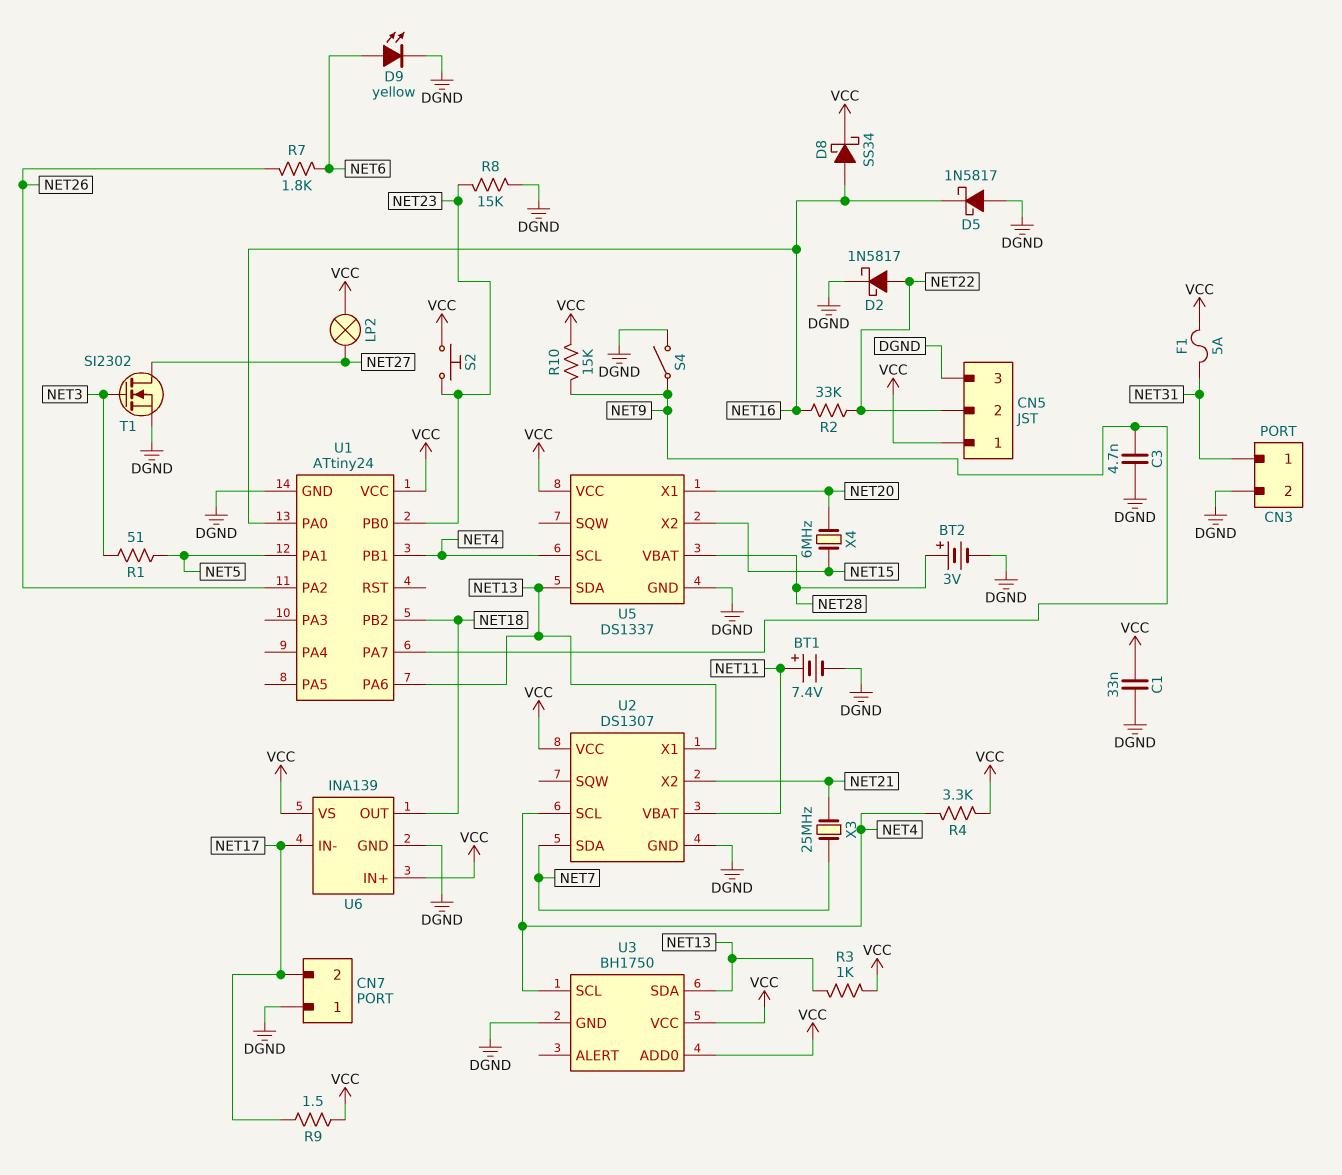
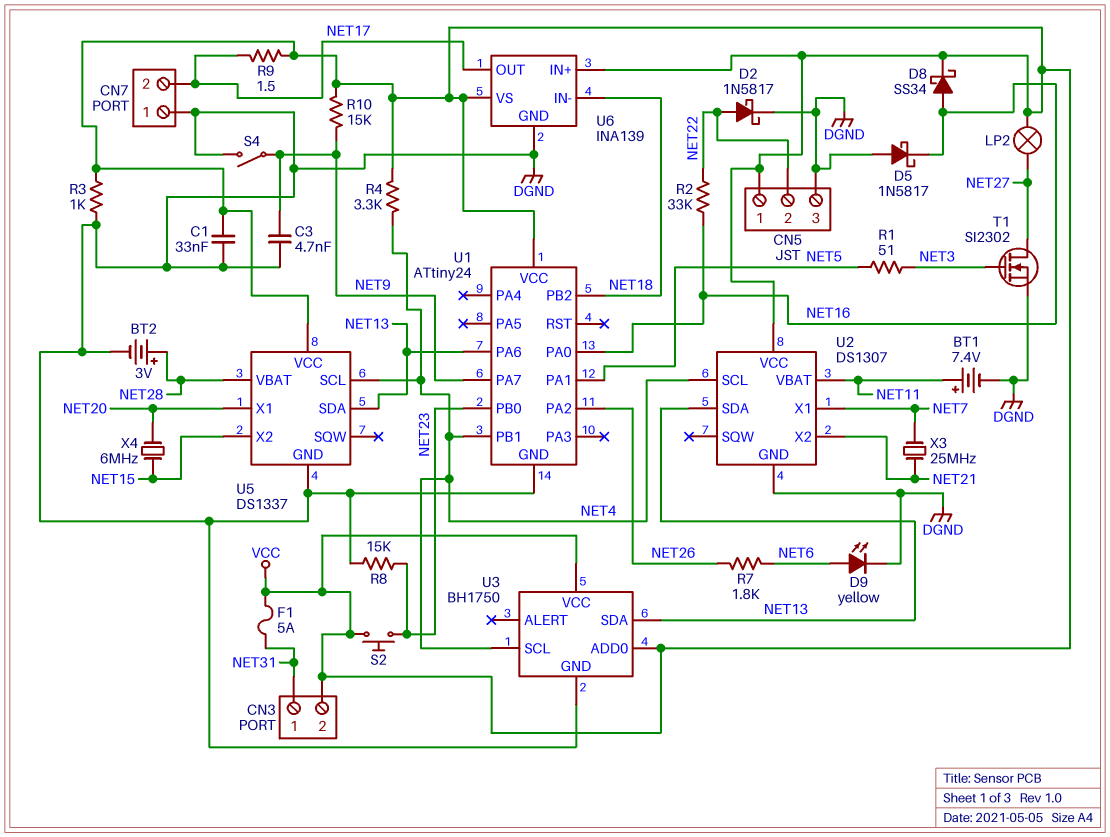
CN3 pin 2: DGND -> VCC
R3: 1k (NET13, VCC) -> 1k (DGND, VCC)
U2 pin SDA: NET7 -> NET13
U2 pin X1: NET13 -> NET7
U6 pin IN-: NET17 -> NET18
U6 pin OUT: NET18 -> NET17

